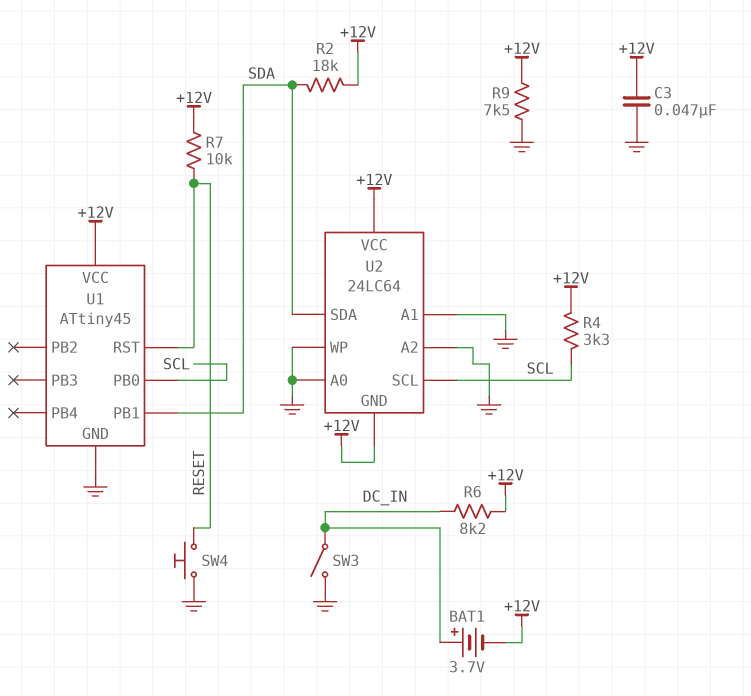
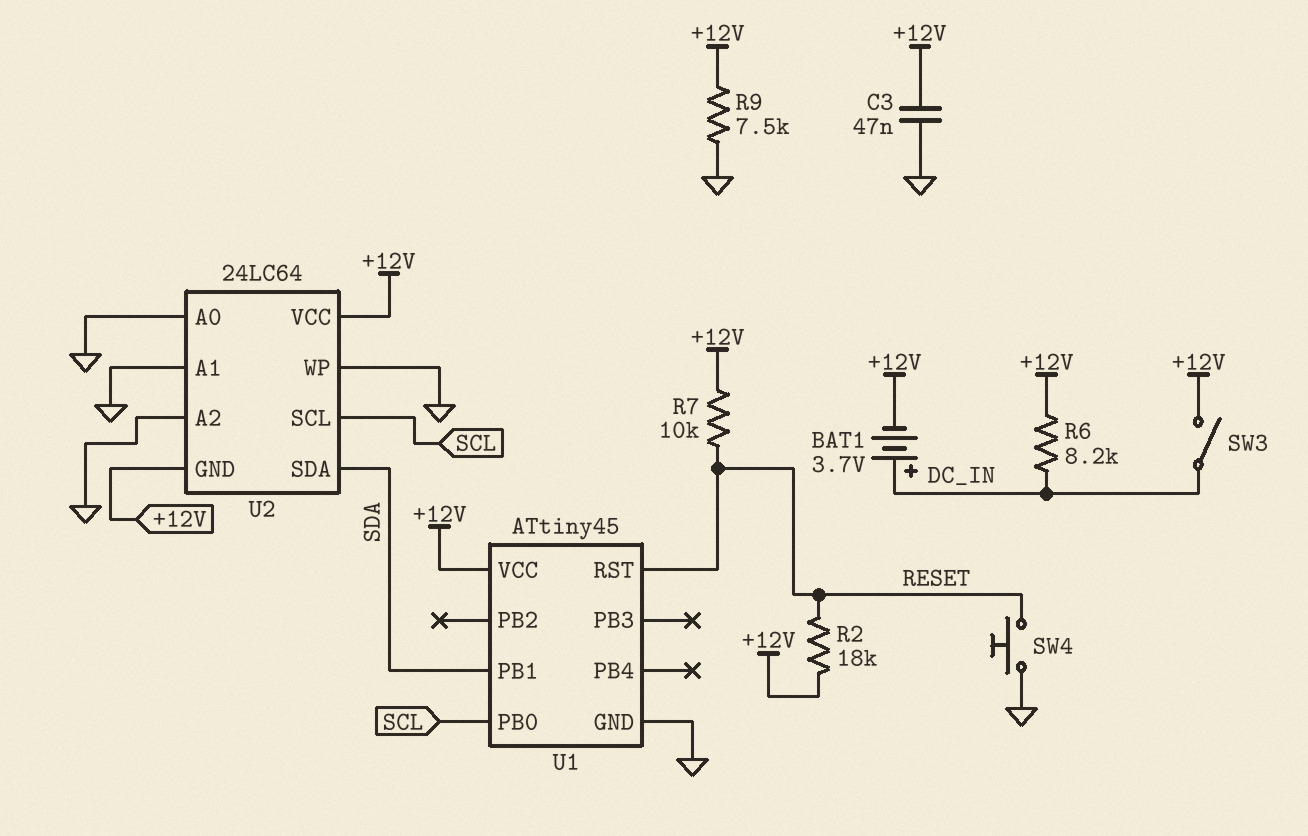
R2: 18k (+12V, SDA) -> 18k (+12V, RESET)
R4: 3.3k (+12V, SCL) -> none
SW3: switch (DC_IN, GND) -> switch (+12V, DC_IN)

